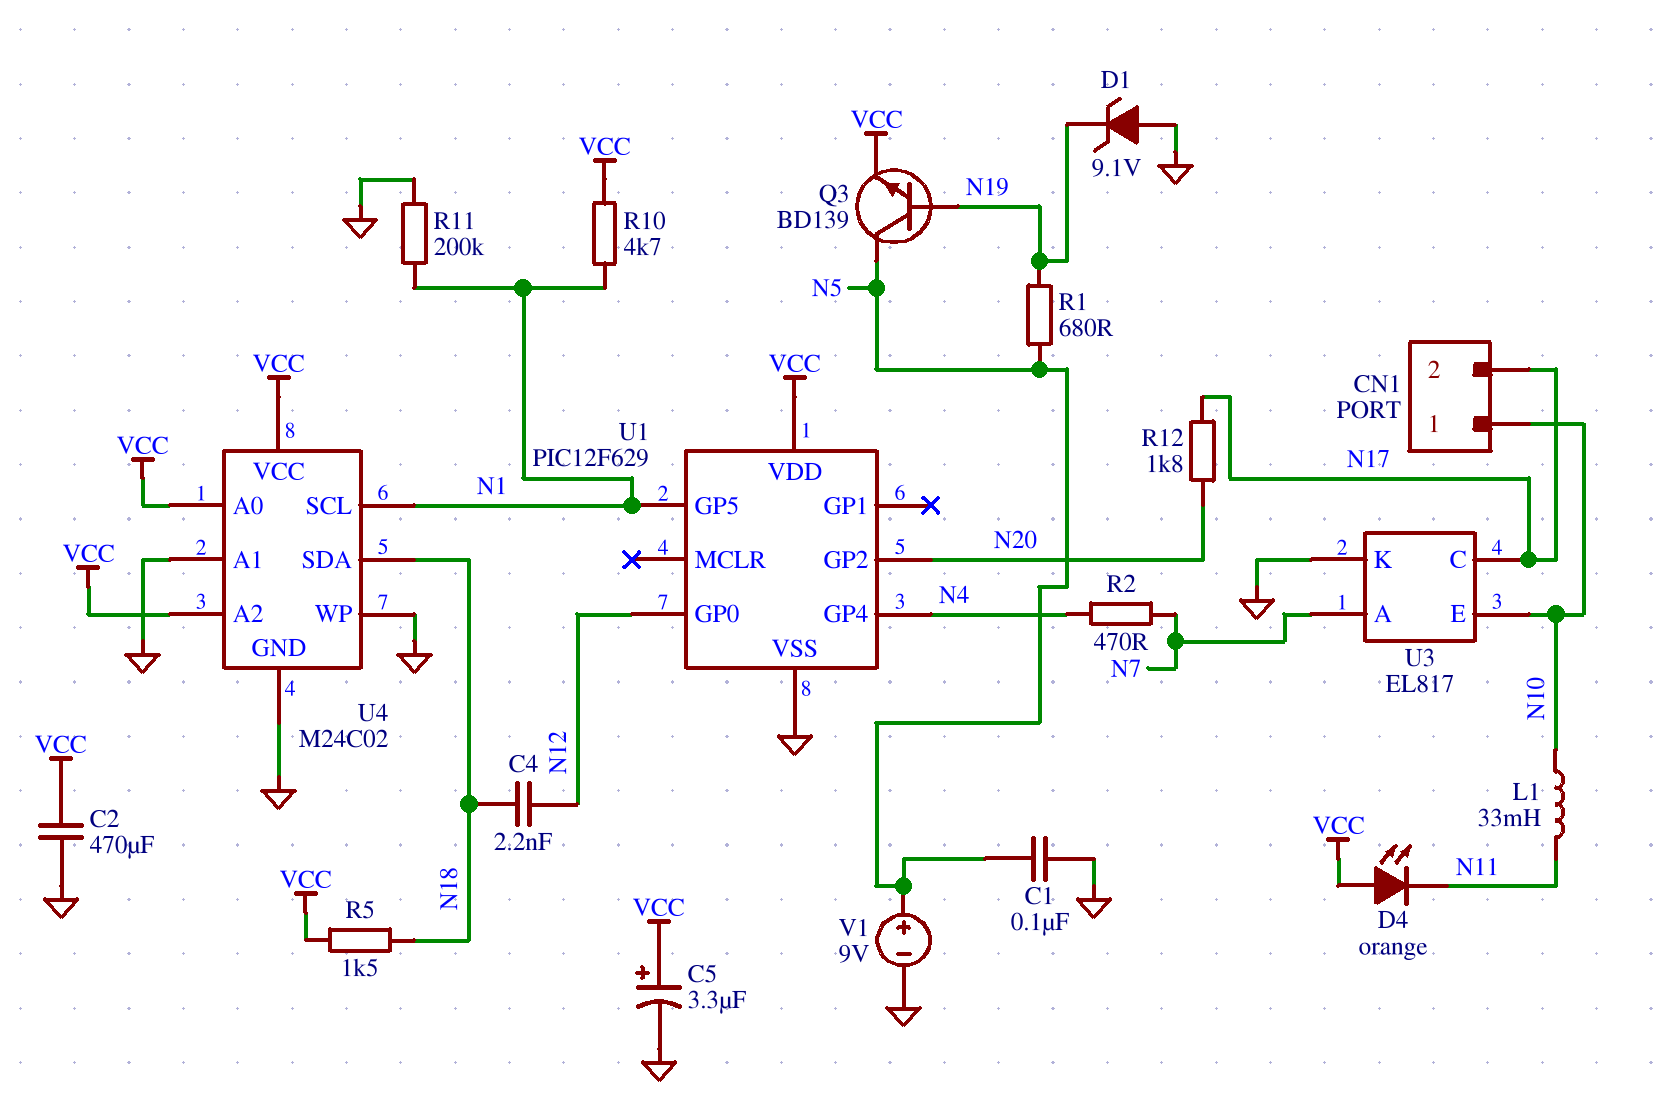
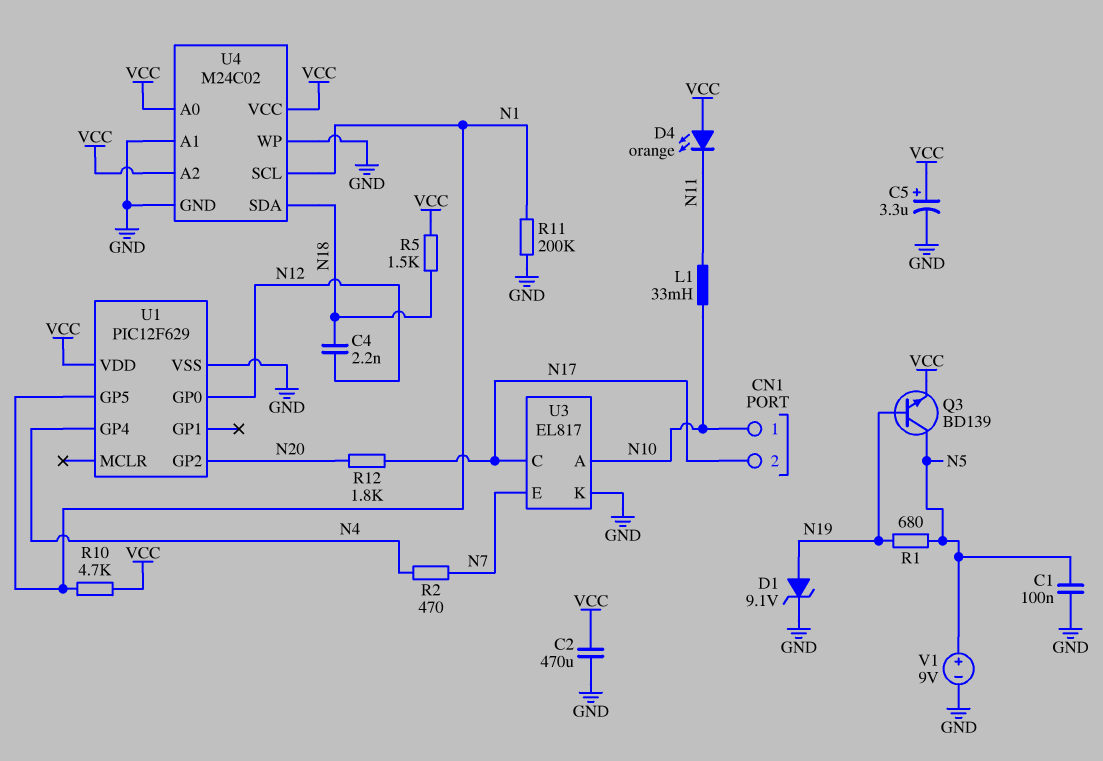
D1: zener 9.1V (A GND, K N19) -> zener 9.1V (A N19, K GND)
U3 pin A: N7 -> N10
U3 pin E: N10 -> N7

